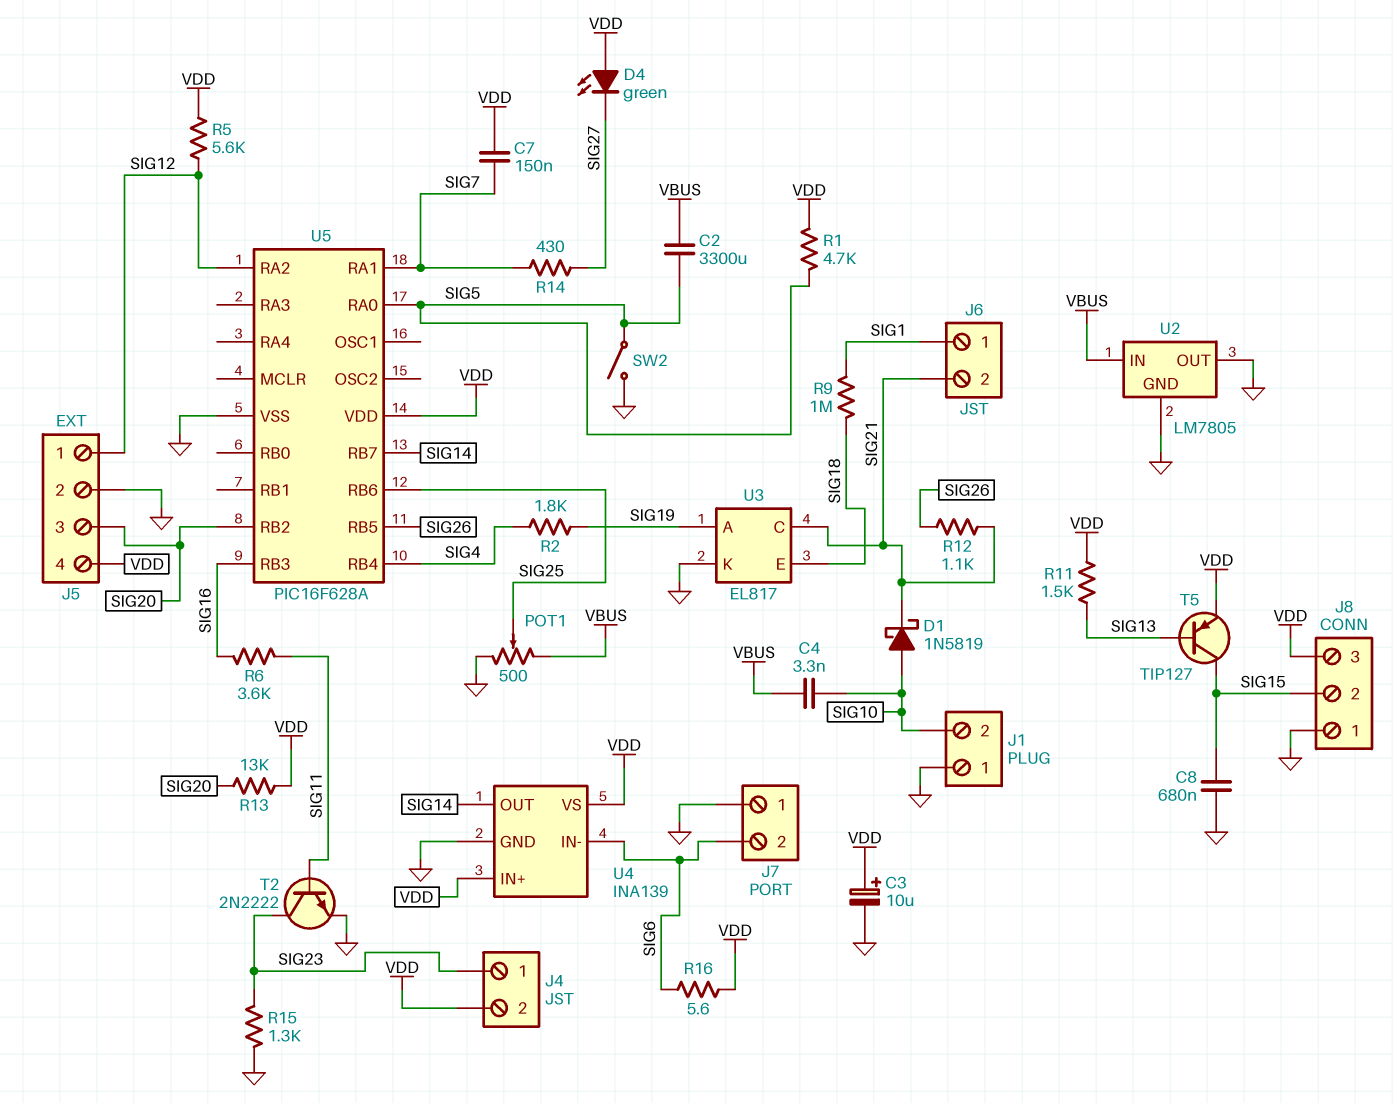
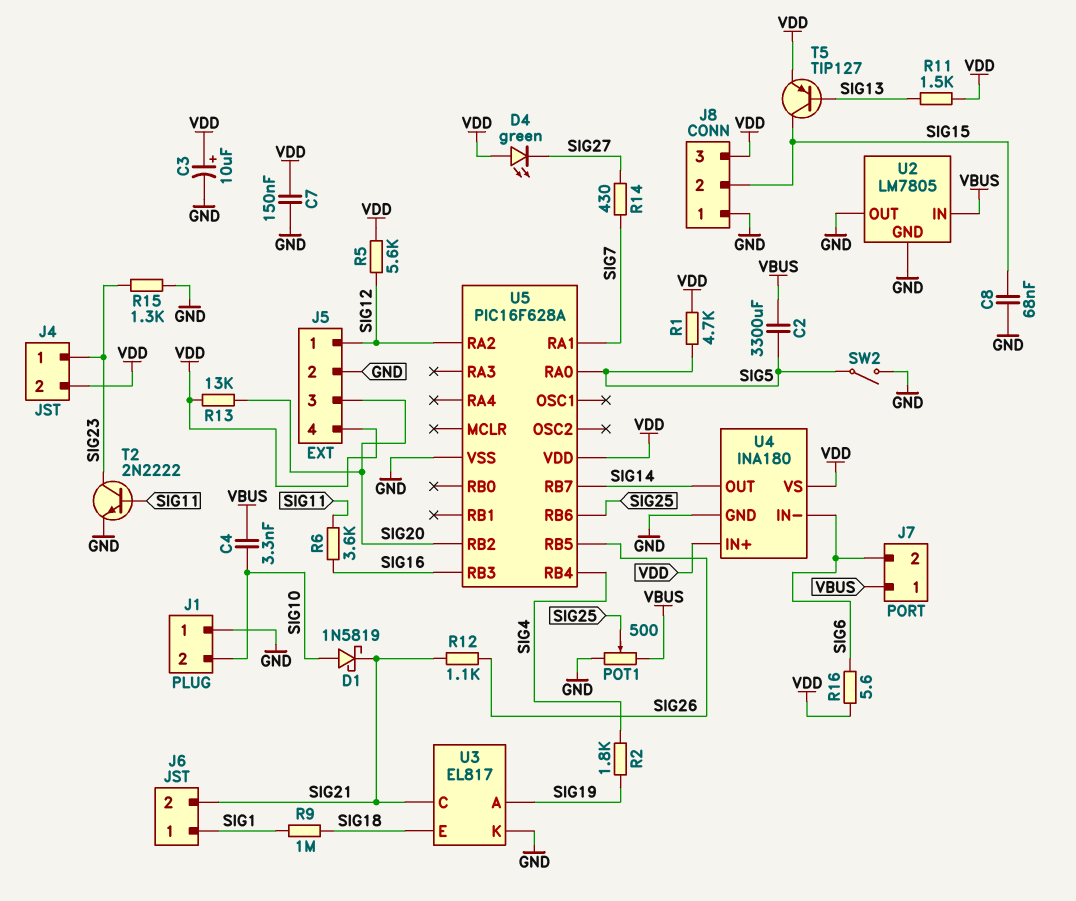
C7: 150nF (SIG7, VDD) -> 150nF (GND, VDD)
C8: 680nF (GND, SIG15) -> 68nF (GND, SIG15)
J7 pin 1: GND -> VBUS
U4: INA139 -> INA180

